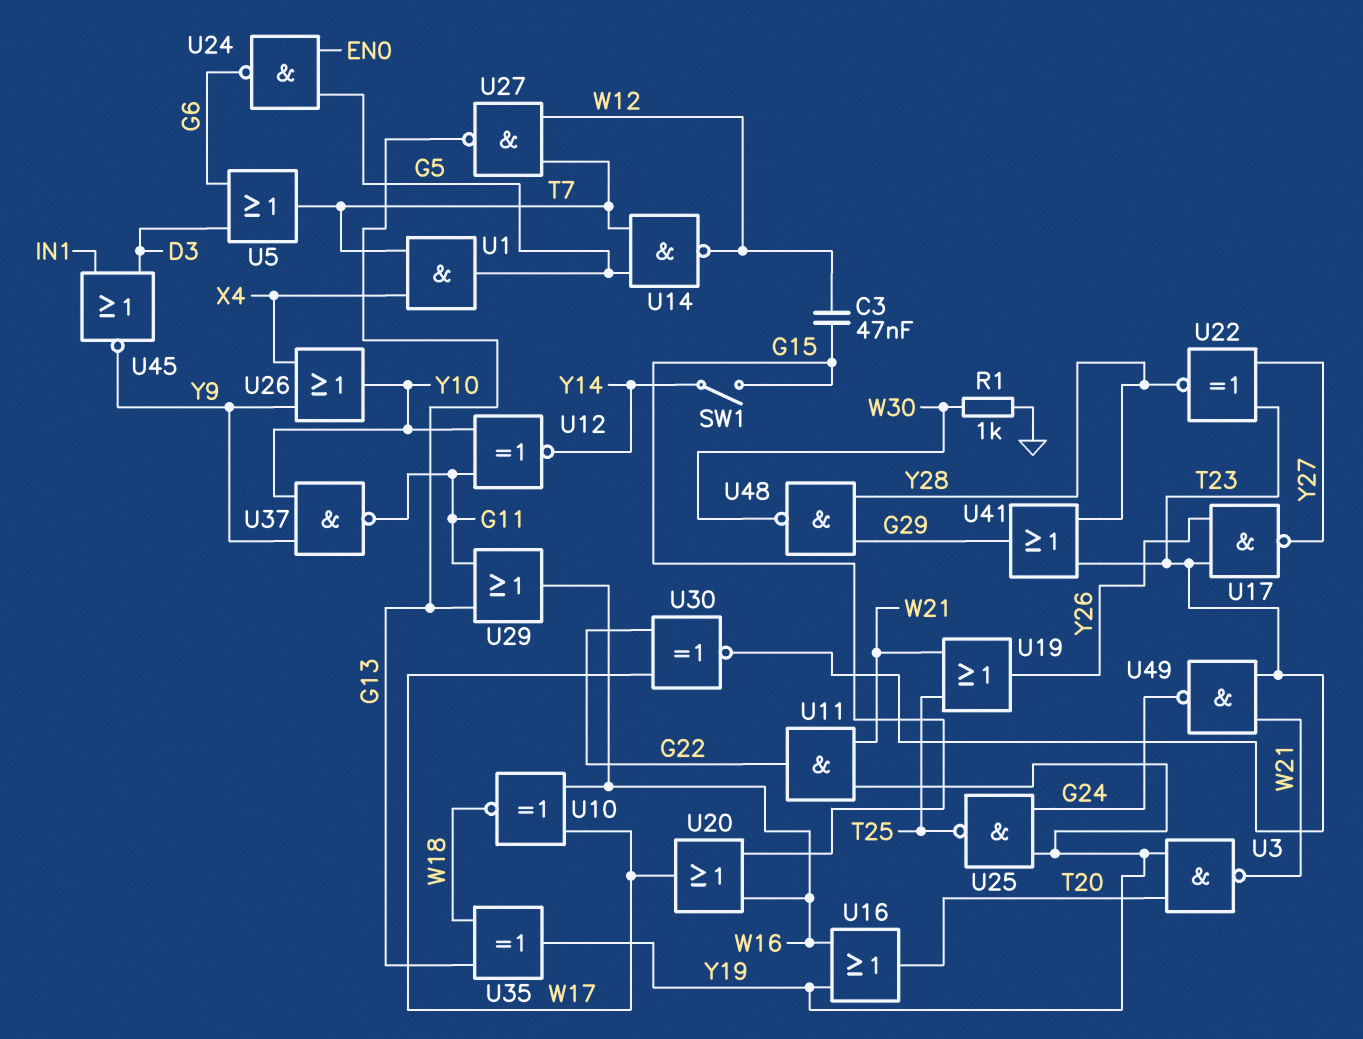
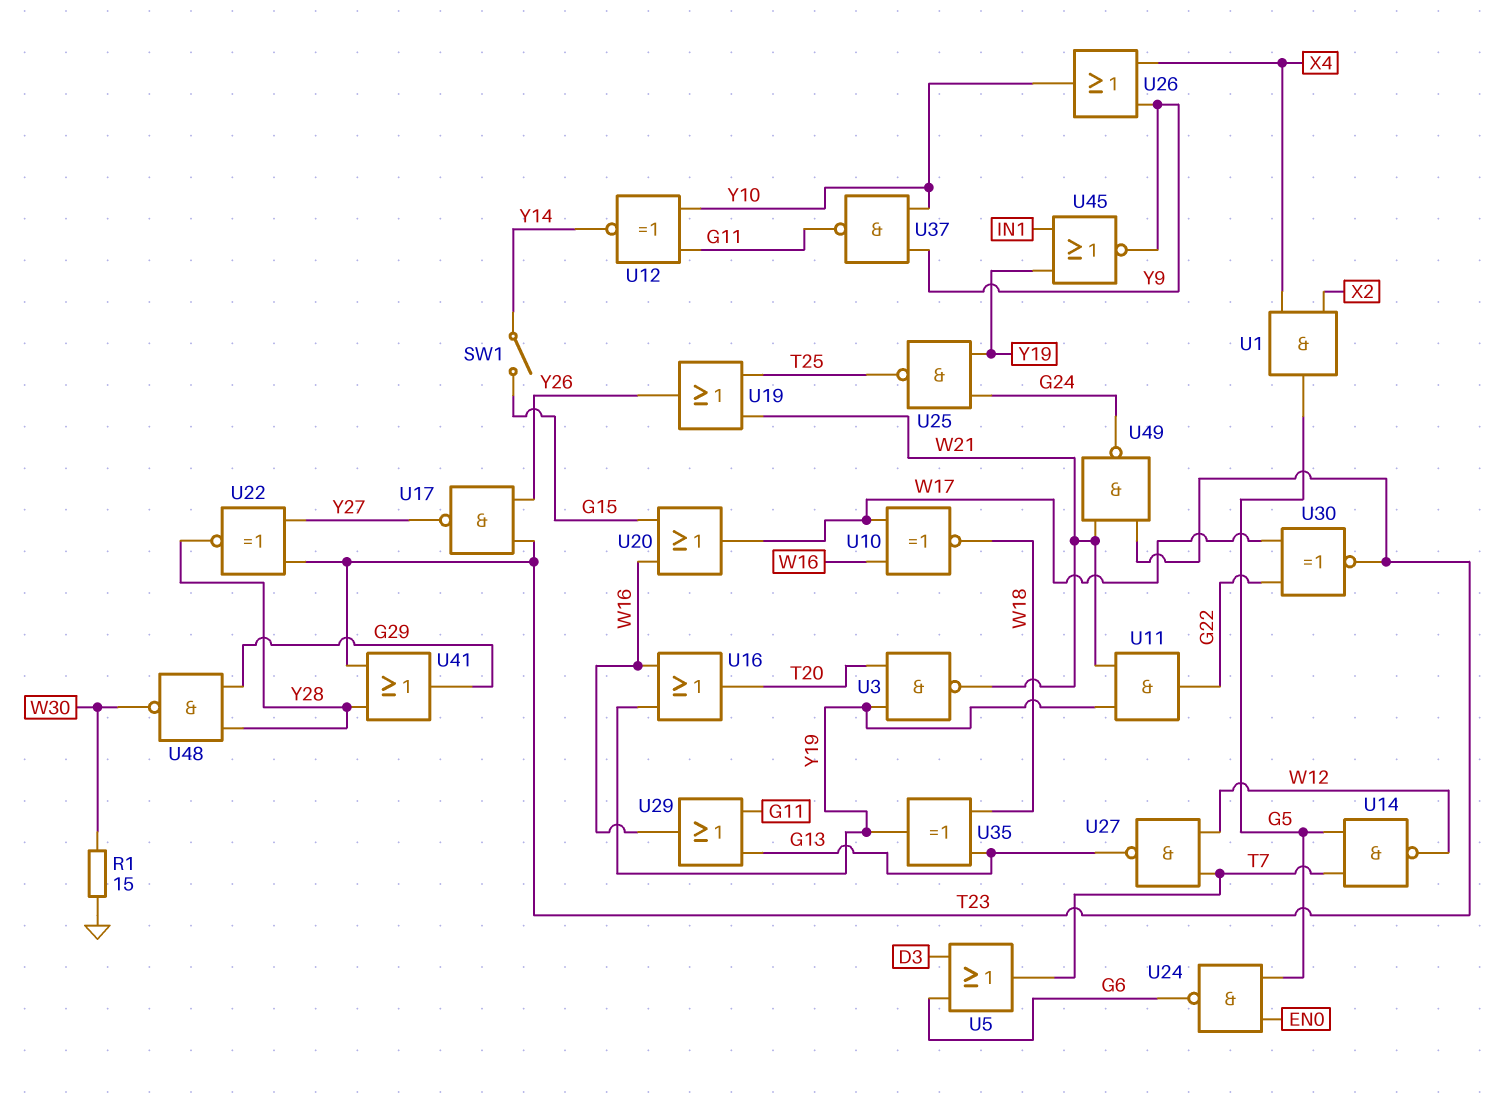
C3: 47nF (G15, W12) -> none
R1: 1k (GND, W30) -> 15 (GND, W30)
U1: AND (in T7, in X4, out G5) -> AND (in X2, in X4, out G5)
U45: NOR (in D3, in IN1, out Y9) -> NOR (in IN1, in Y19, out Y9)

